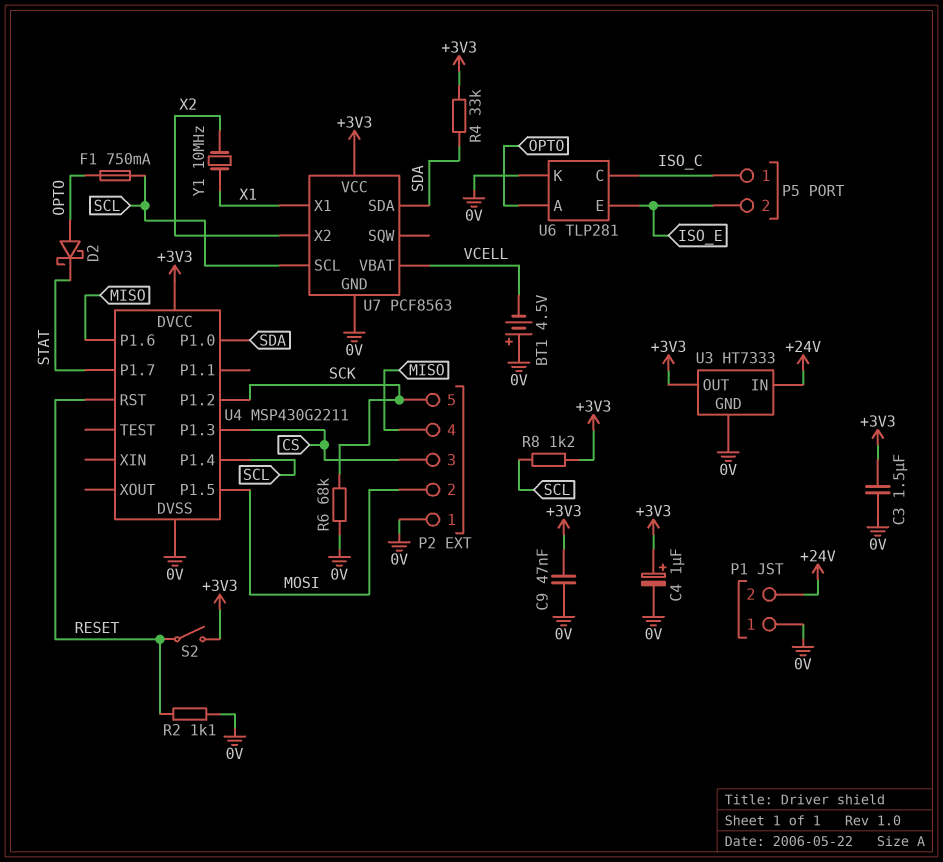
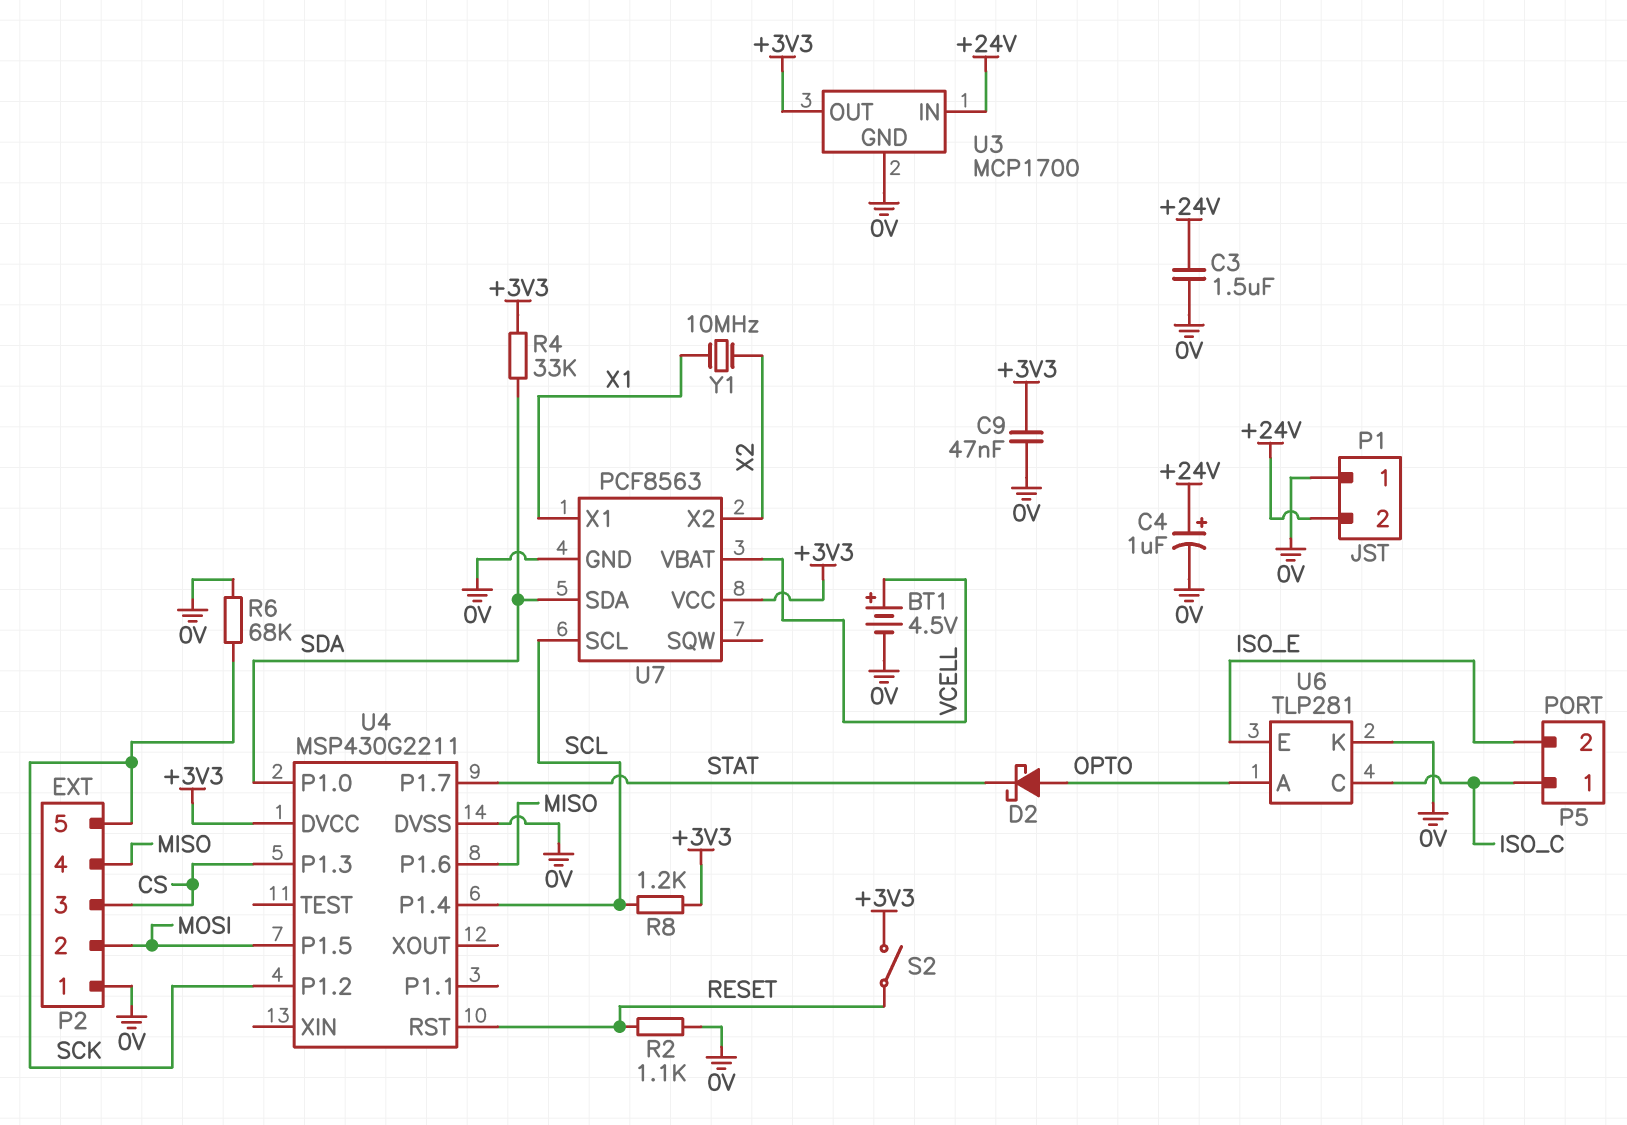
BT1: 4.5V (plus 0V, minus VCELL) -> 4.5V (plus VCELL, minus 0V)
C3: 1.5uF (+3V3, 0V) -> 1.5uF (+24V, 0V)
C4: 1uF (plus +3V3, minus 0V) -> 1uF (plus +24V, minus 0V)
F1: 750mA (OPTO, SCL) -> none
U3: HT7333 -> MCP1700

